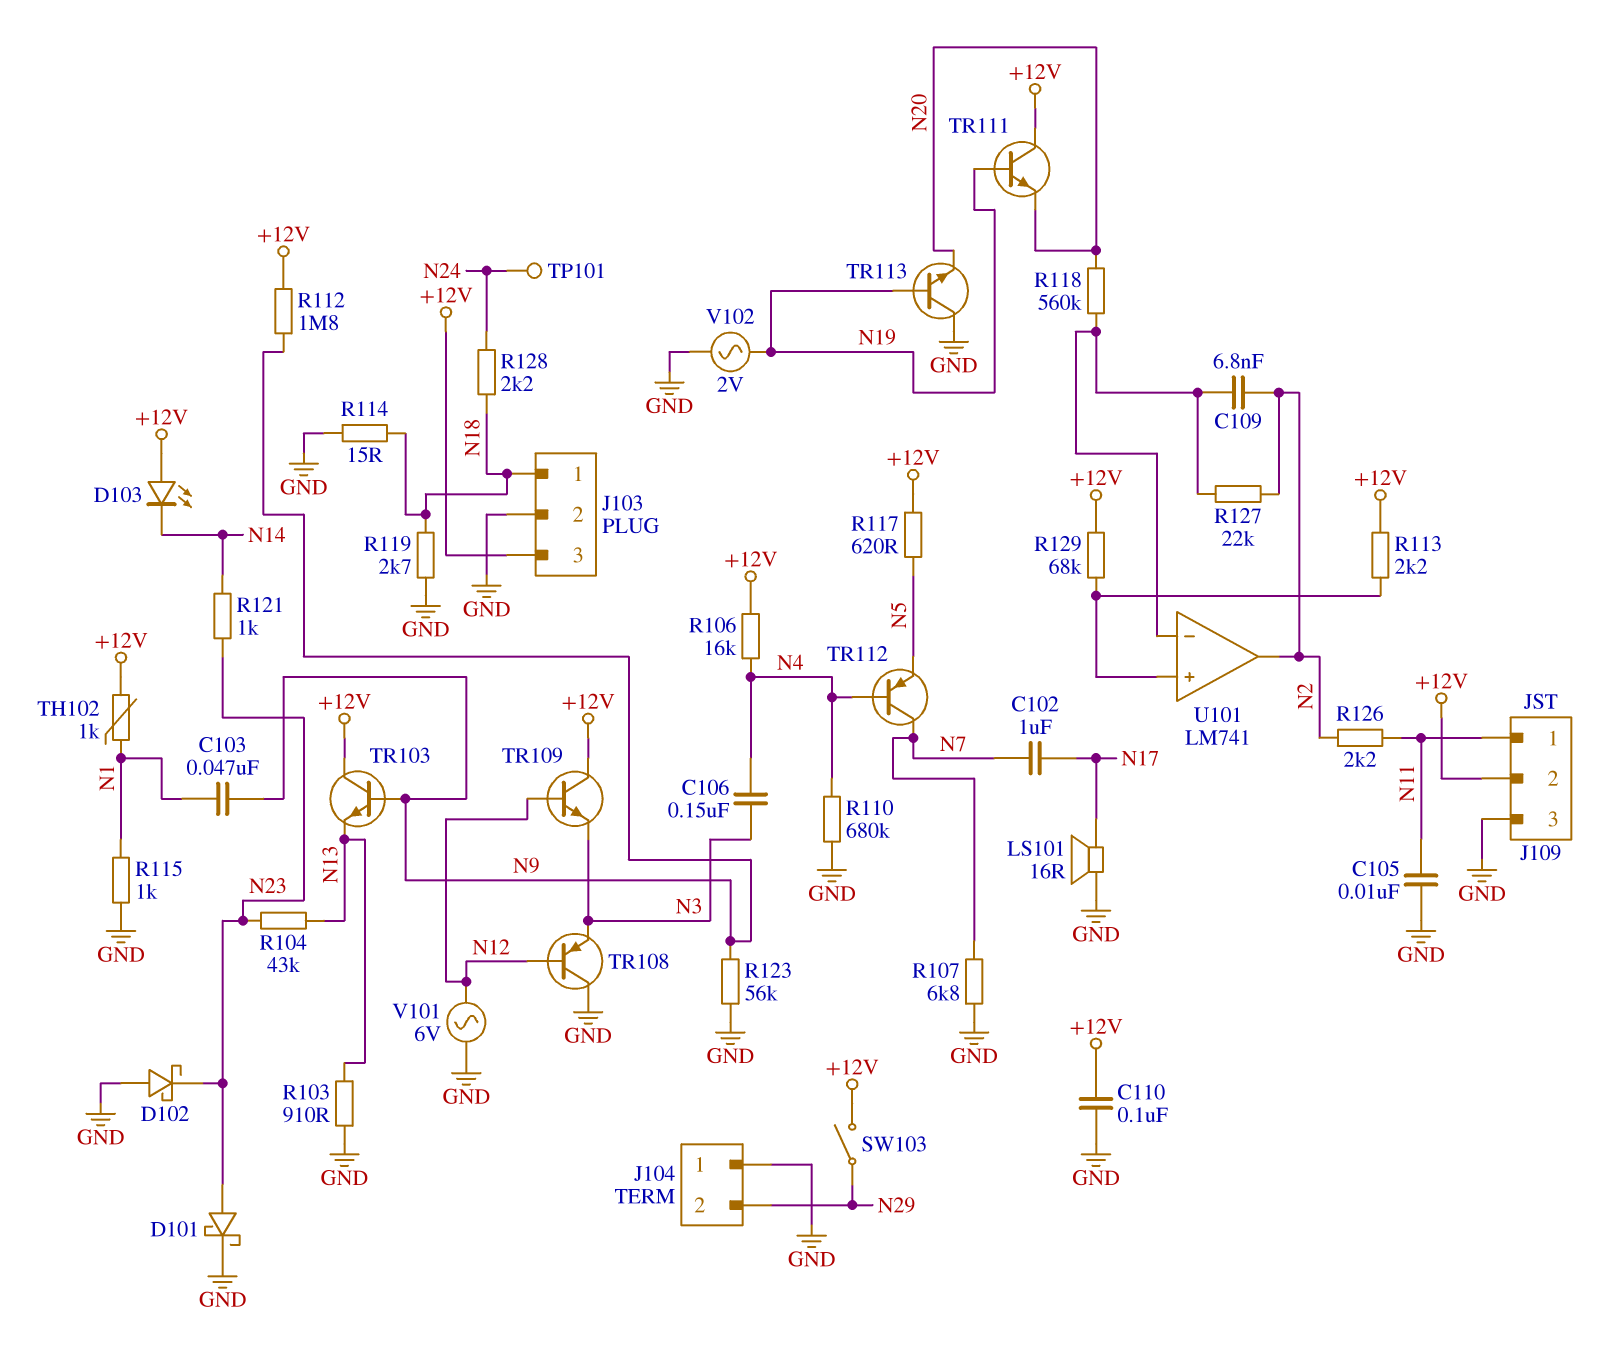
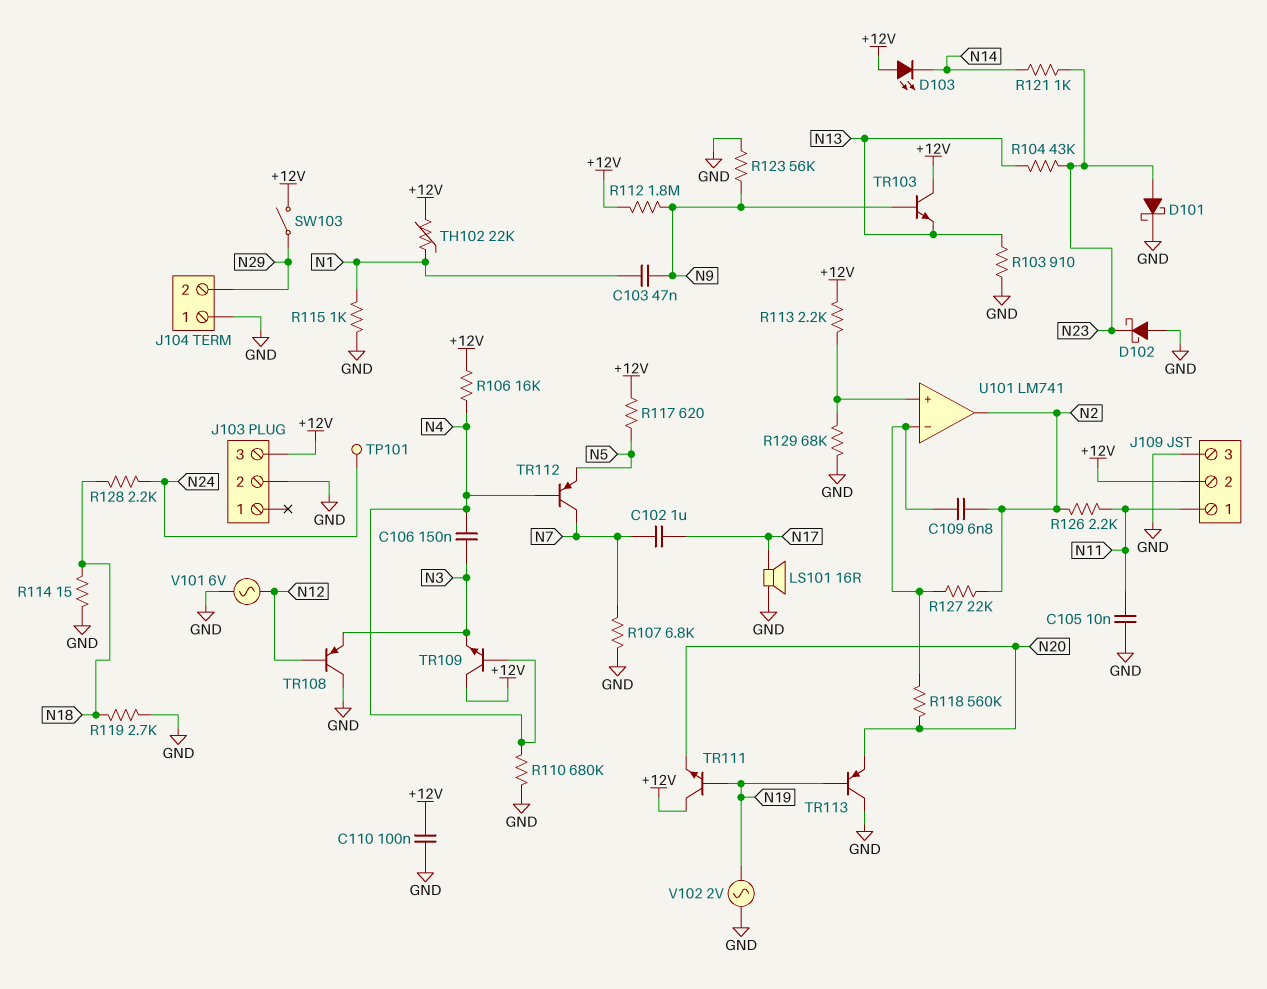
J103 pin 1: N18 -> none
R129: 68k (+12V, U101/in+) -> 68k (GND, U101/in+)
TH102: 1k (+12V, N1) -> 22k (+12V, N1)
TR109: NPN (B N12, C +12V, E N3) -> NPN (B N4, C +12V, E N3)
TR113: NPN (B N19, C GND, E N20) -> PNP (B N19, C GND, E N20)

